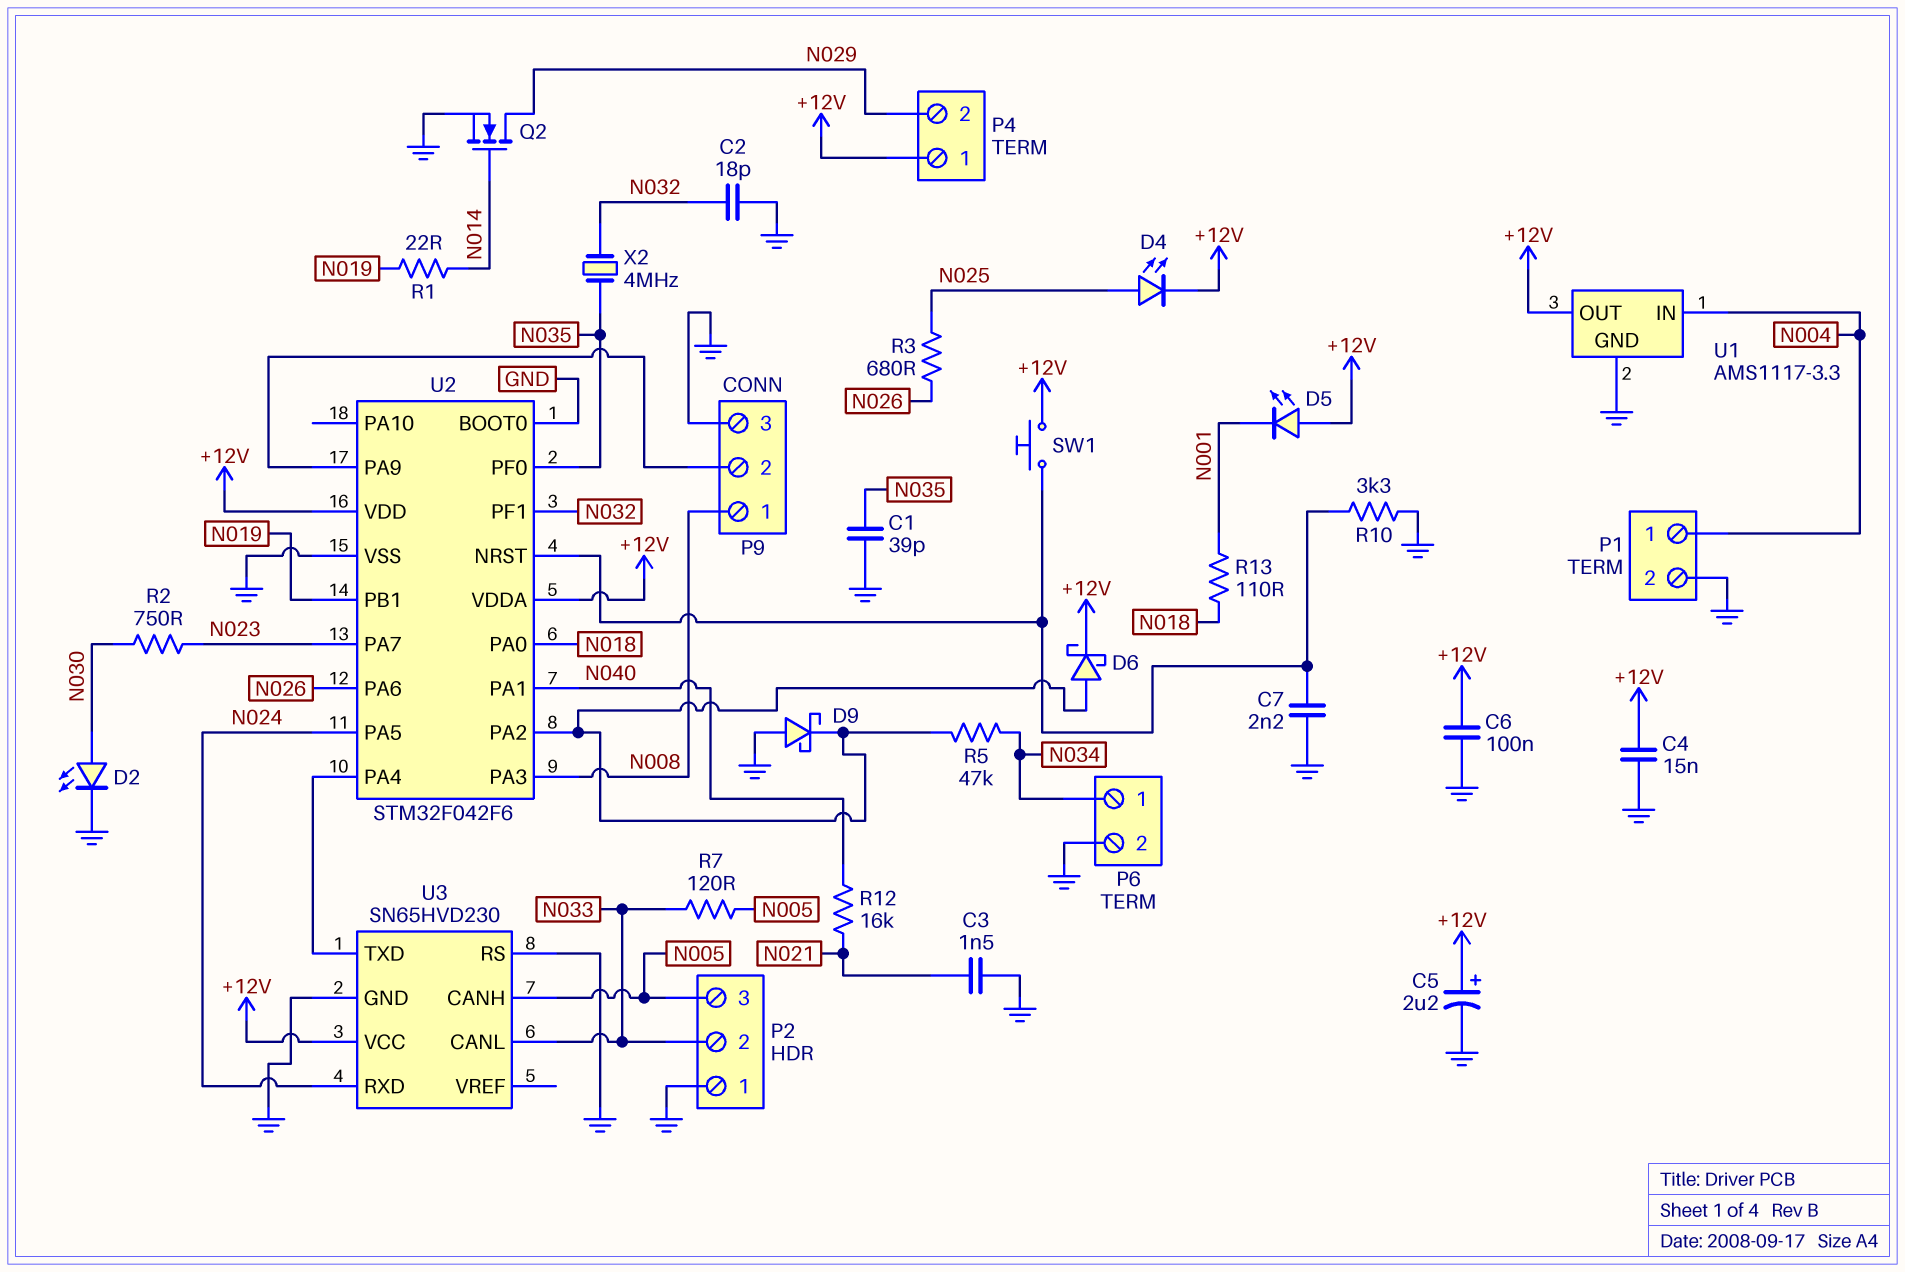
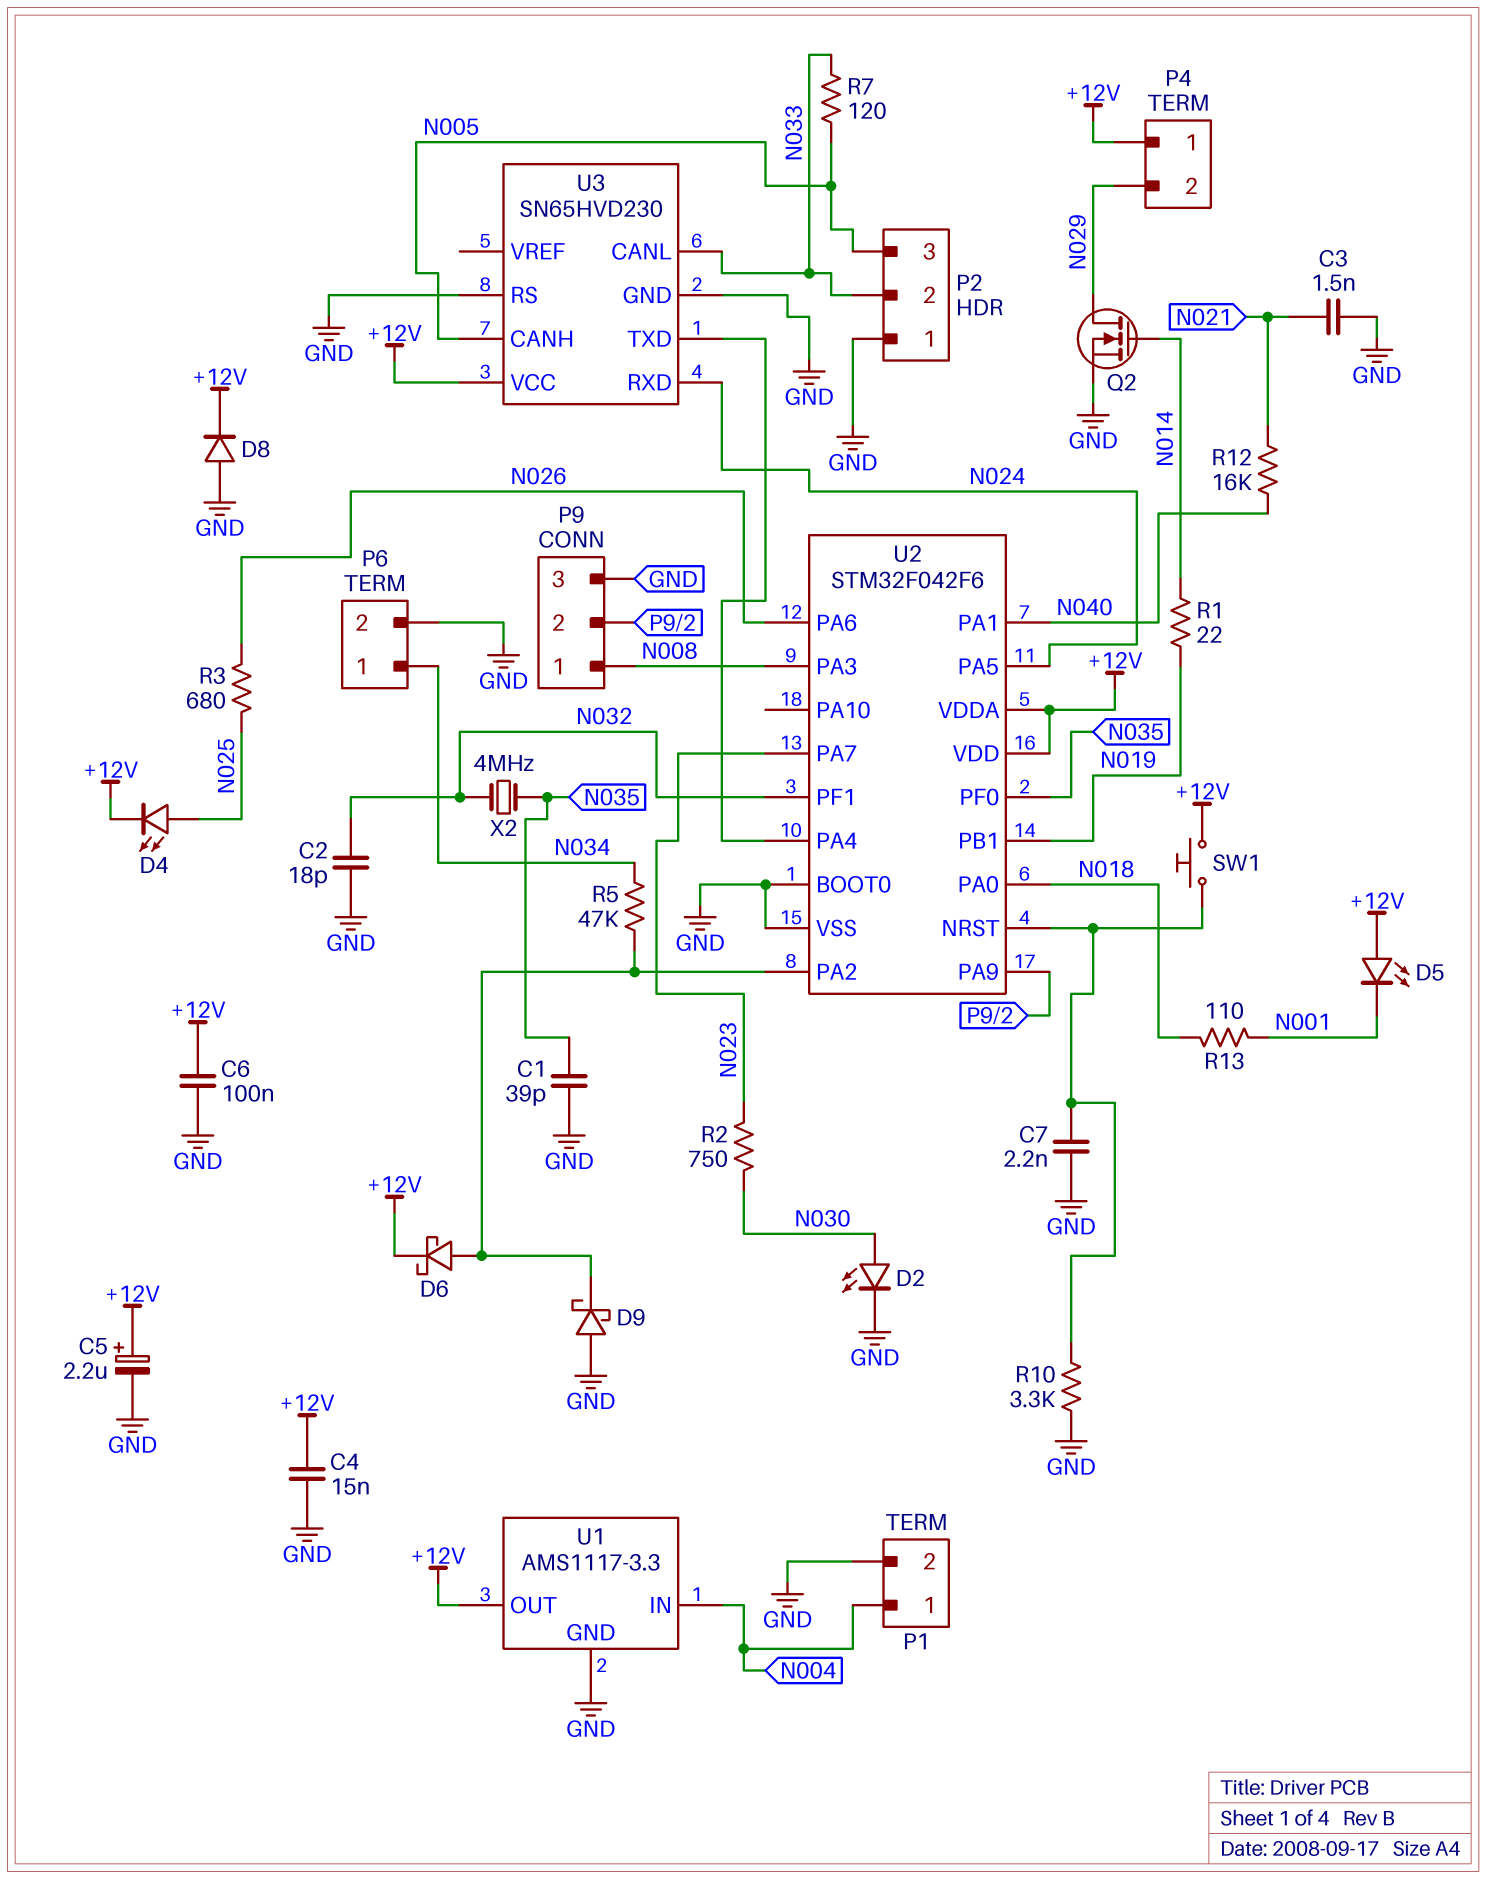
D8: none -> diode (A GND, K +12V)

